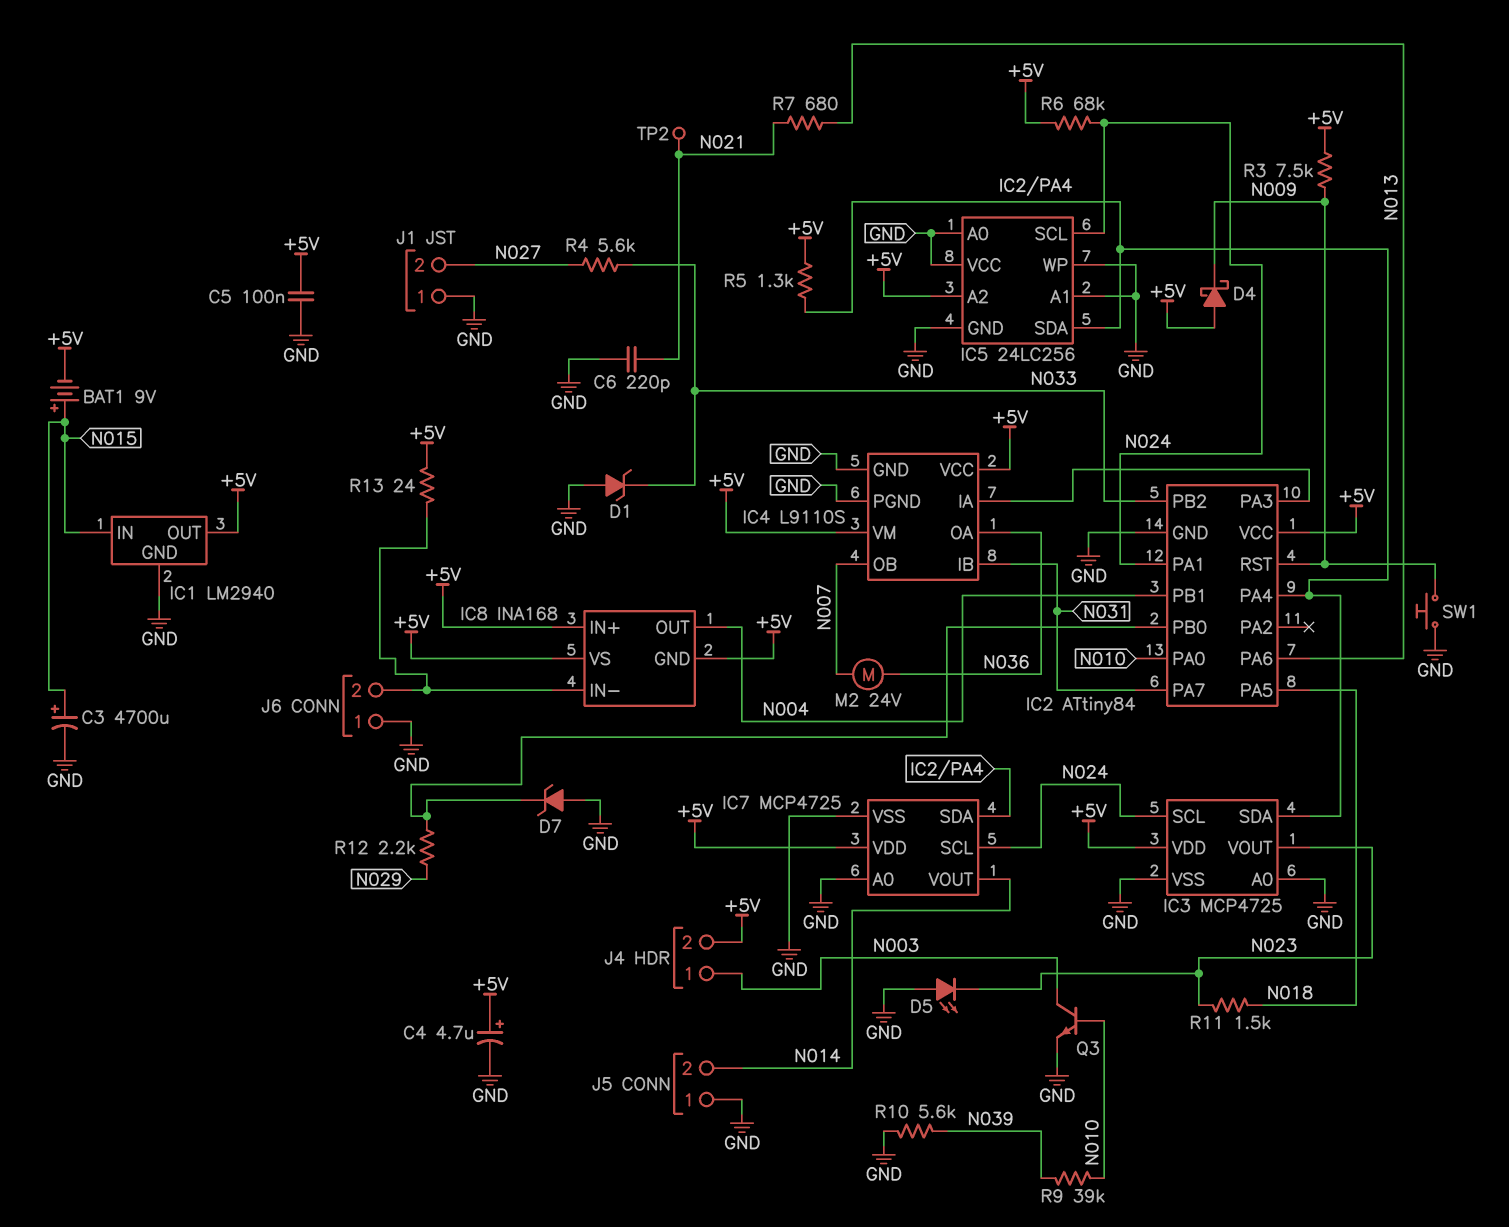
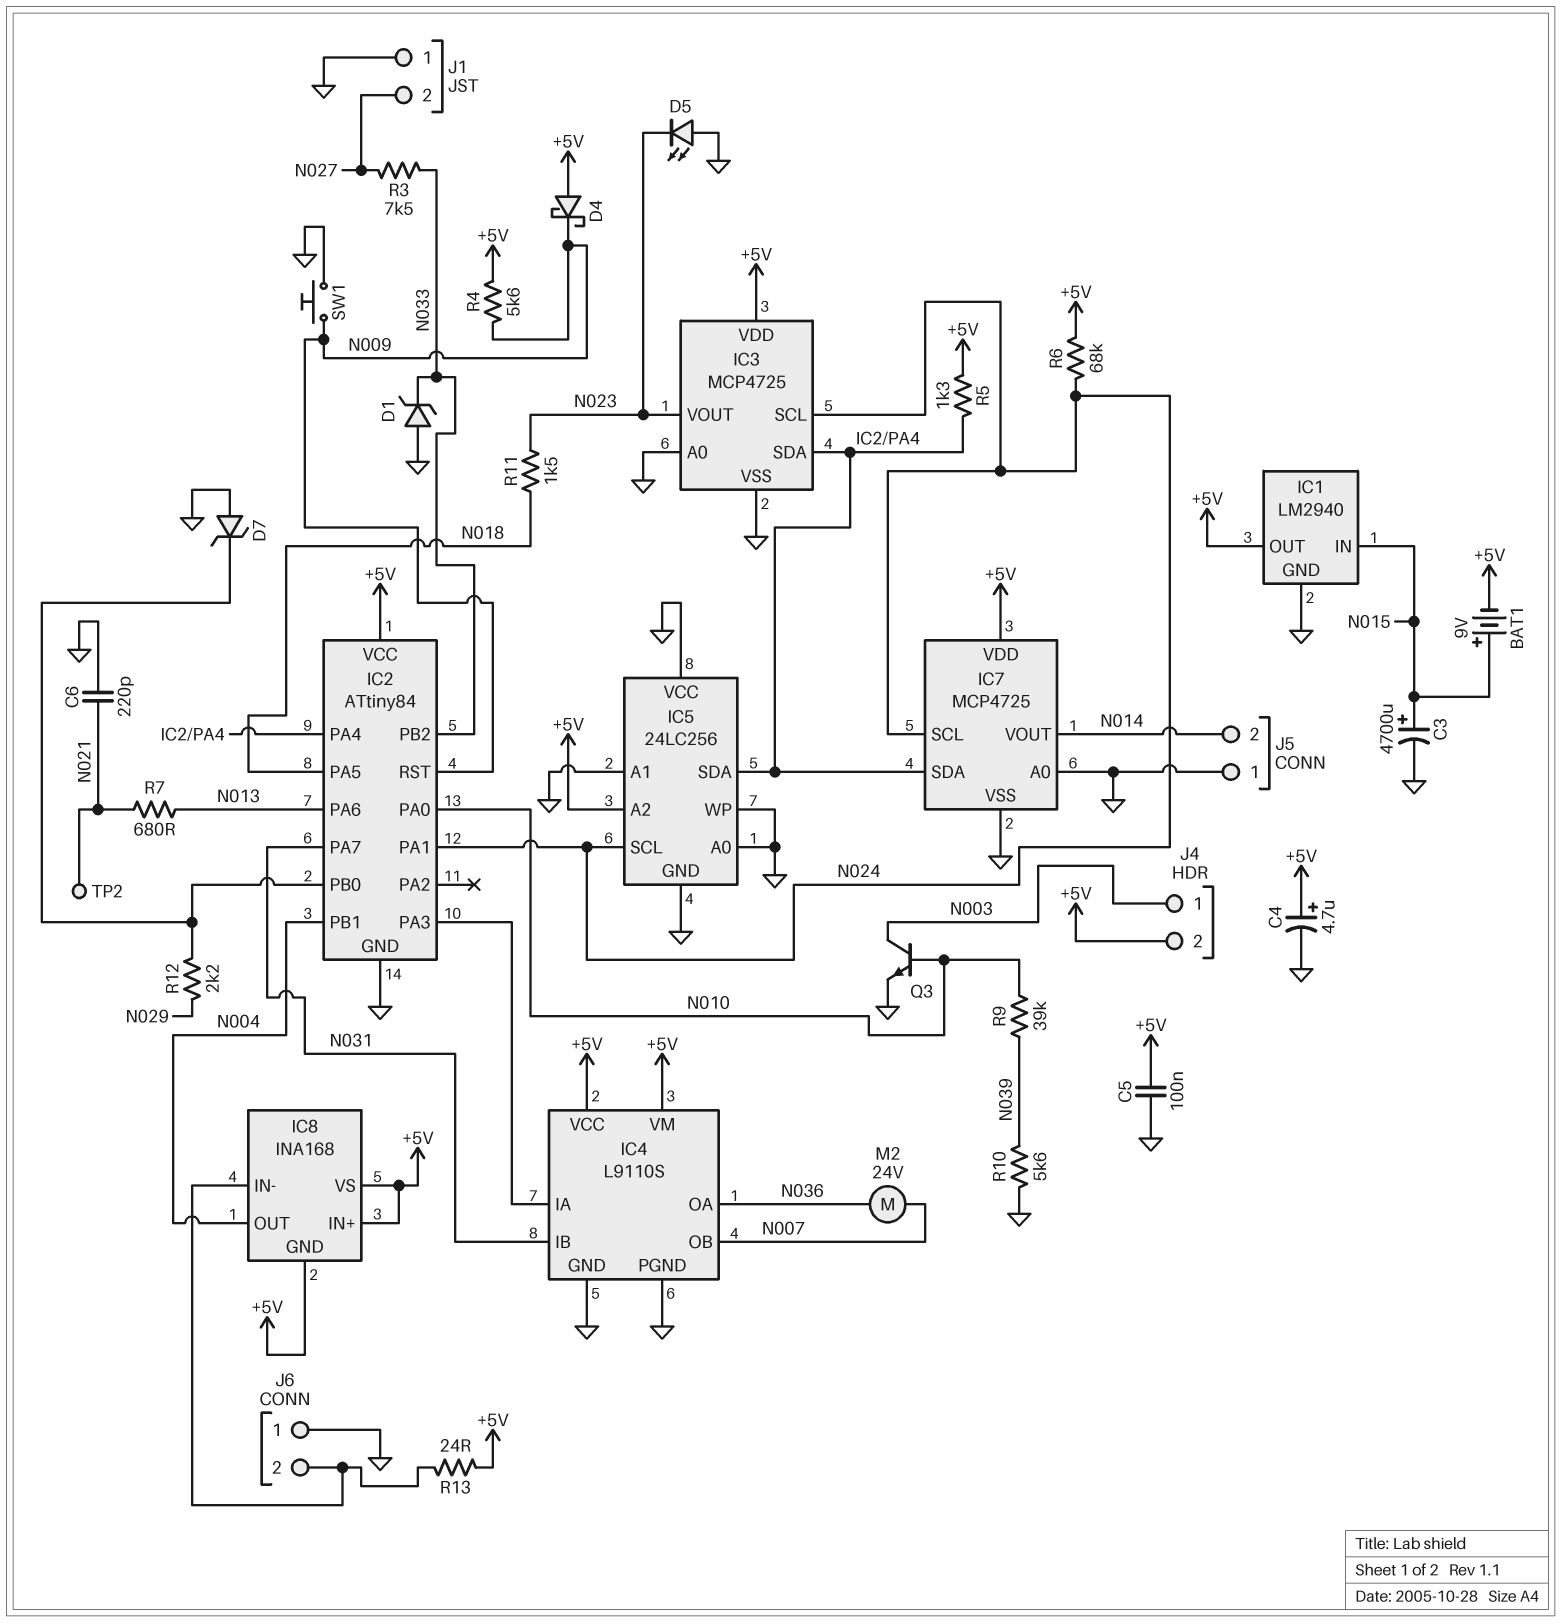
R3: 7.5k (+5V, N009) -> 7.5k (N027, N033)
R4: 5.6k (N027, N033) -> 5.6k (+5V, N009)

